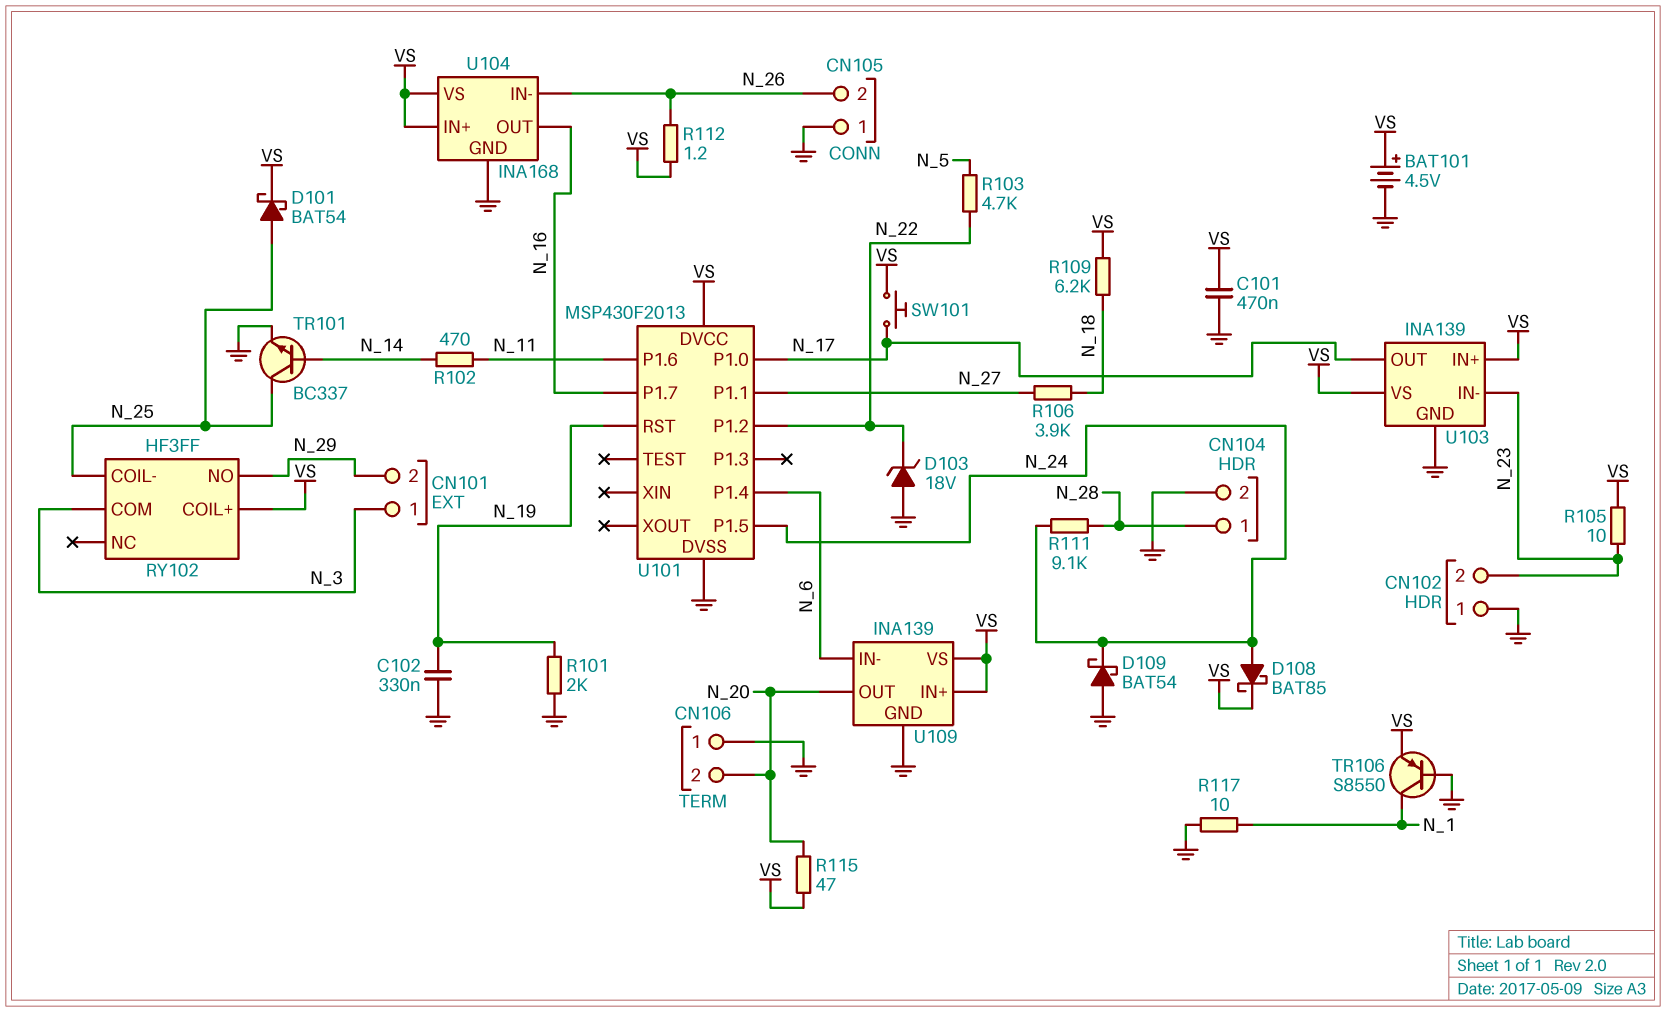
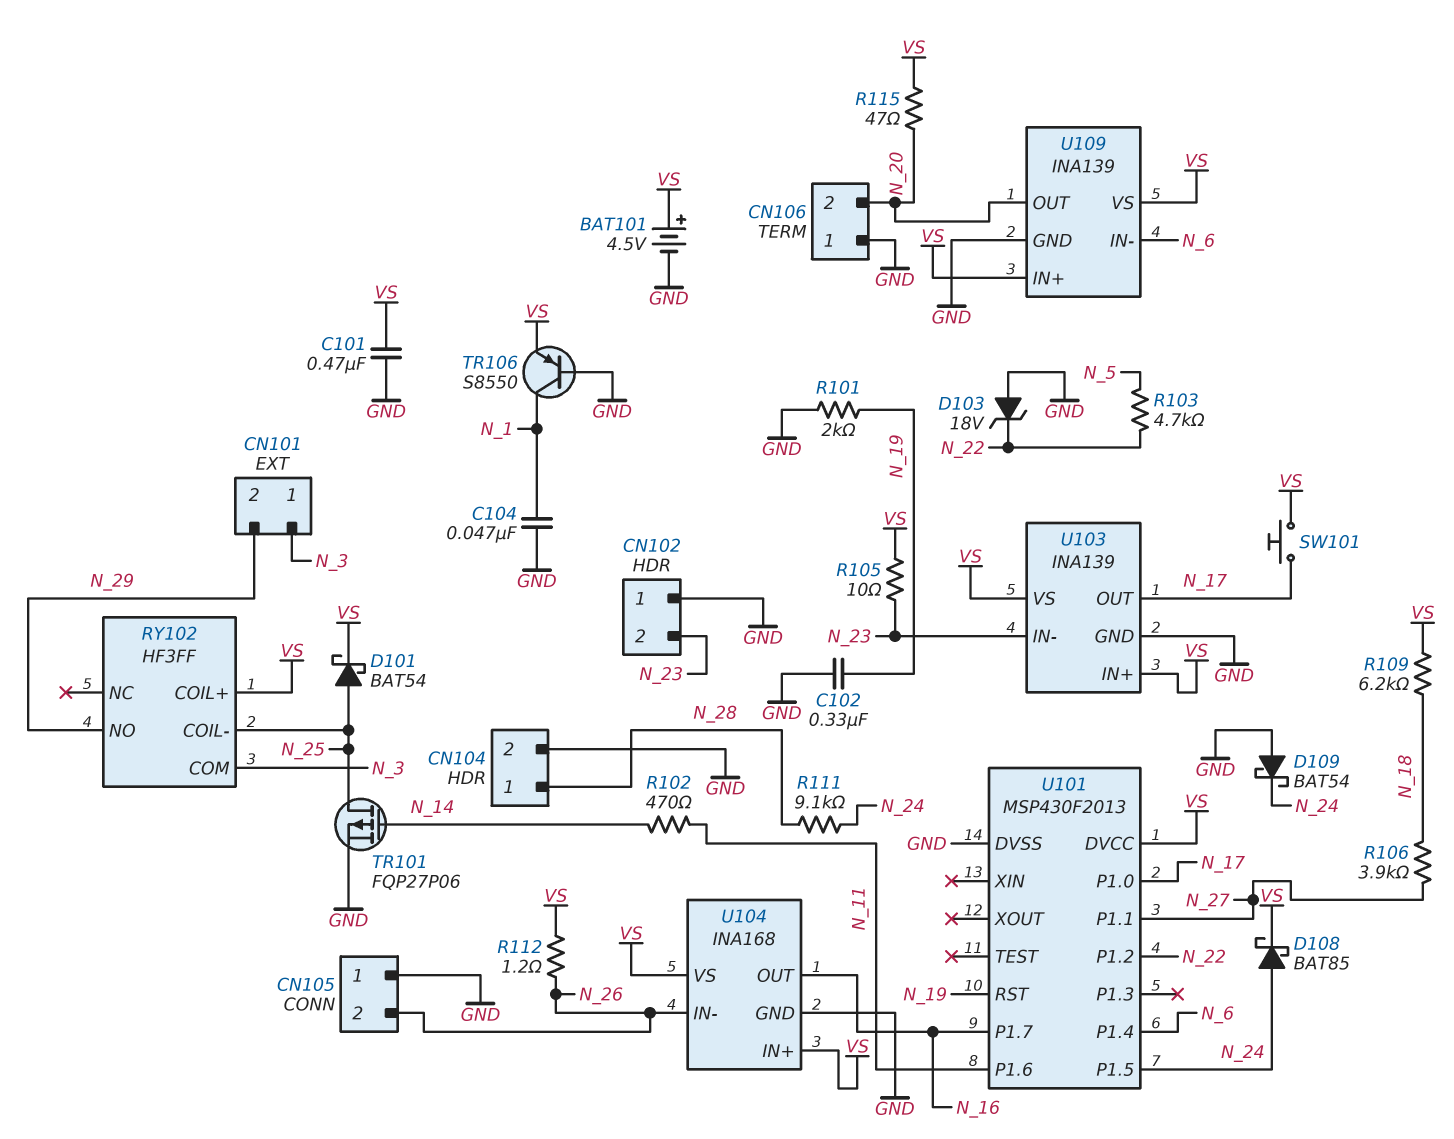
C104: none -> 47nF (GND, N_1)
R117: 10 (GND, N_1) -> none
TR101: NPN BC337 (B N_14, C N_25, E GND) -> PMOS FQP27P06 (G N_14, D N_25, S GND)

